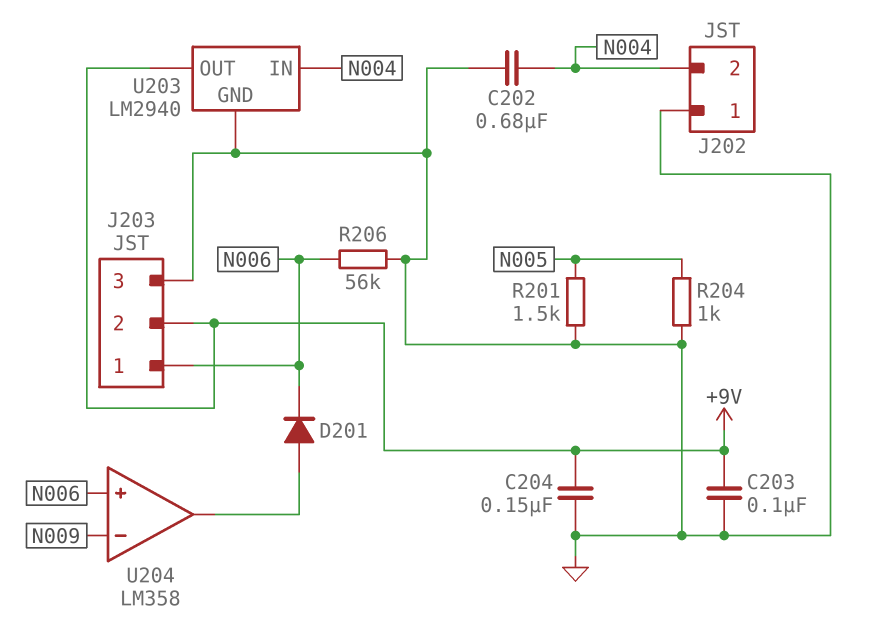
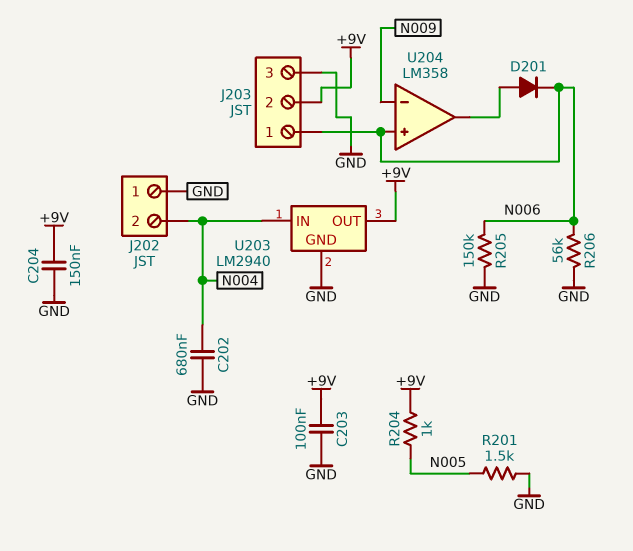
R204: 1k (GND, N005) -> 1k (+9V, N005)
R205: none -> 150k (GND, N006)

